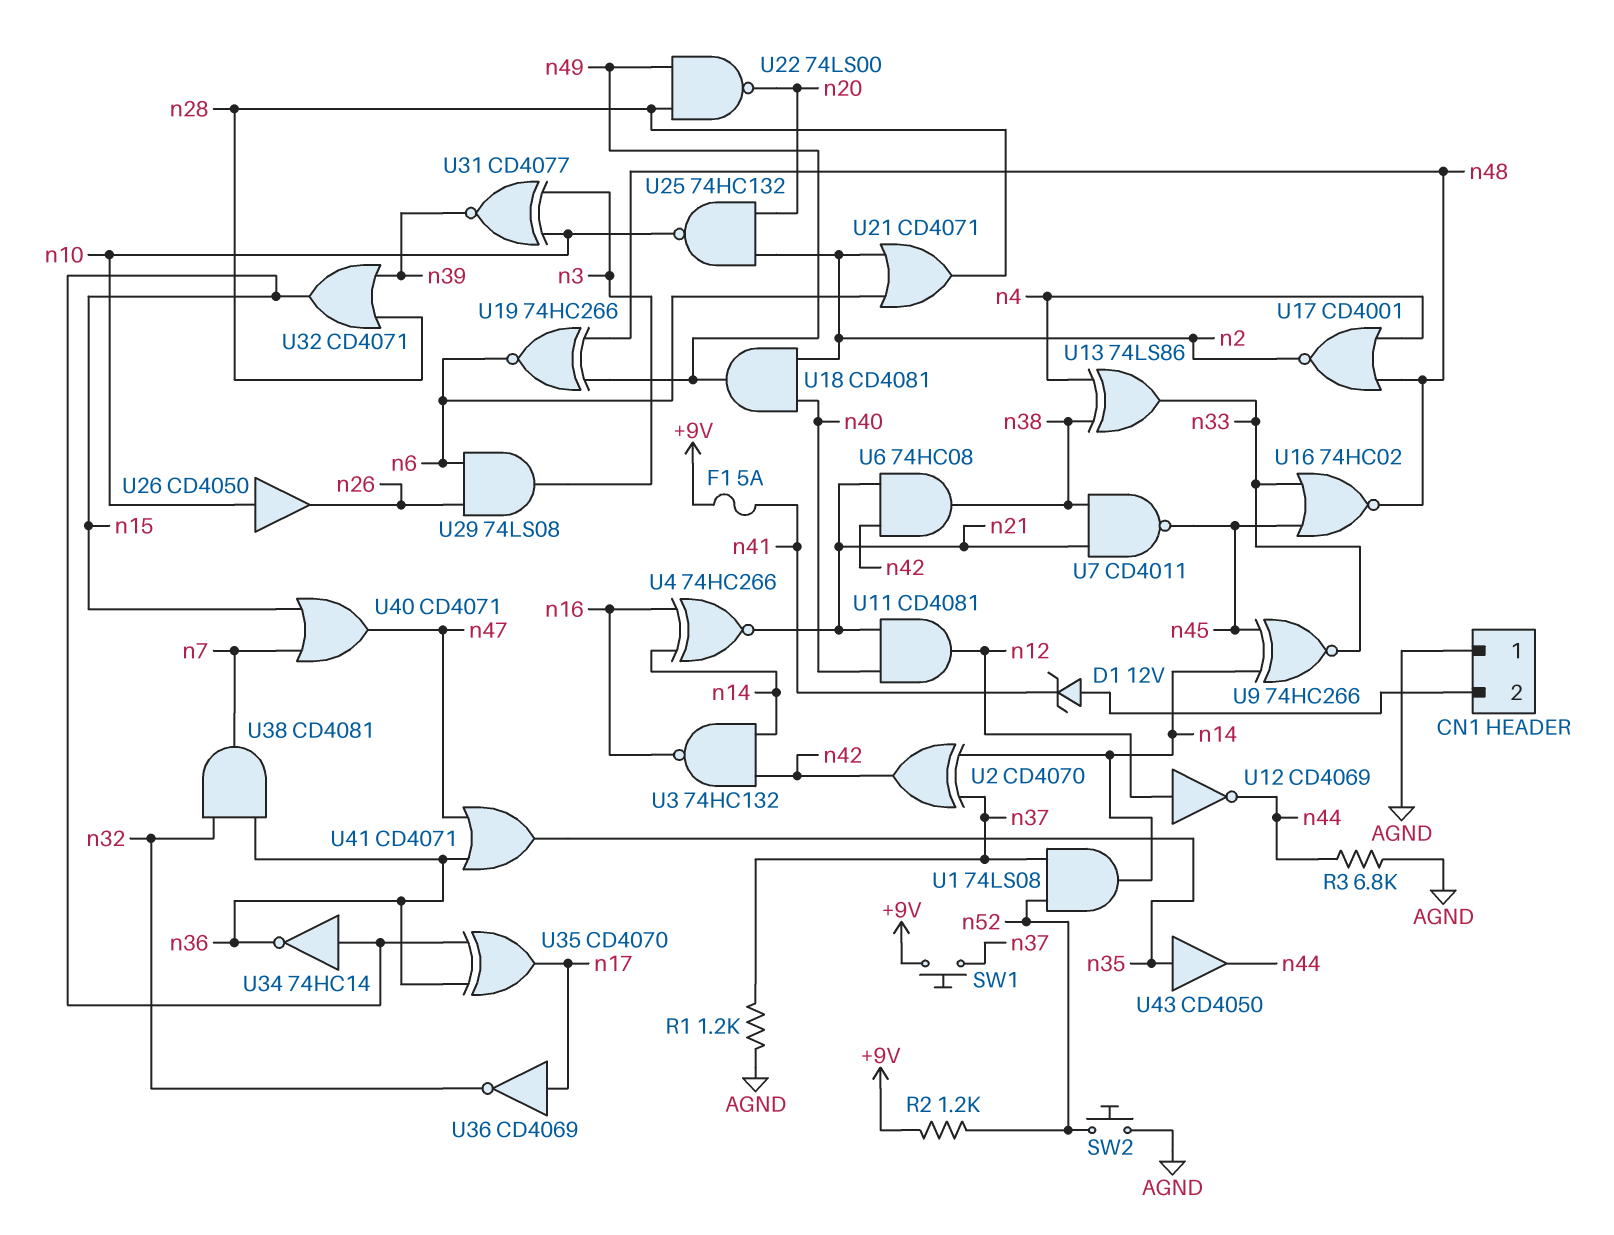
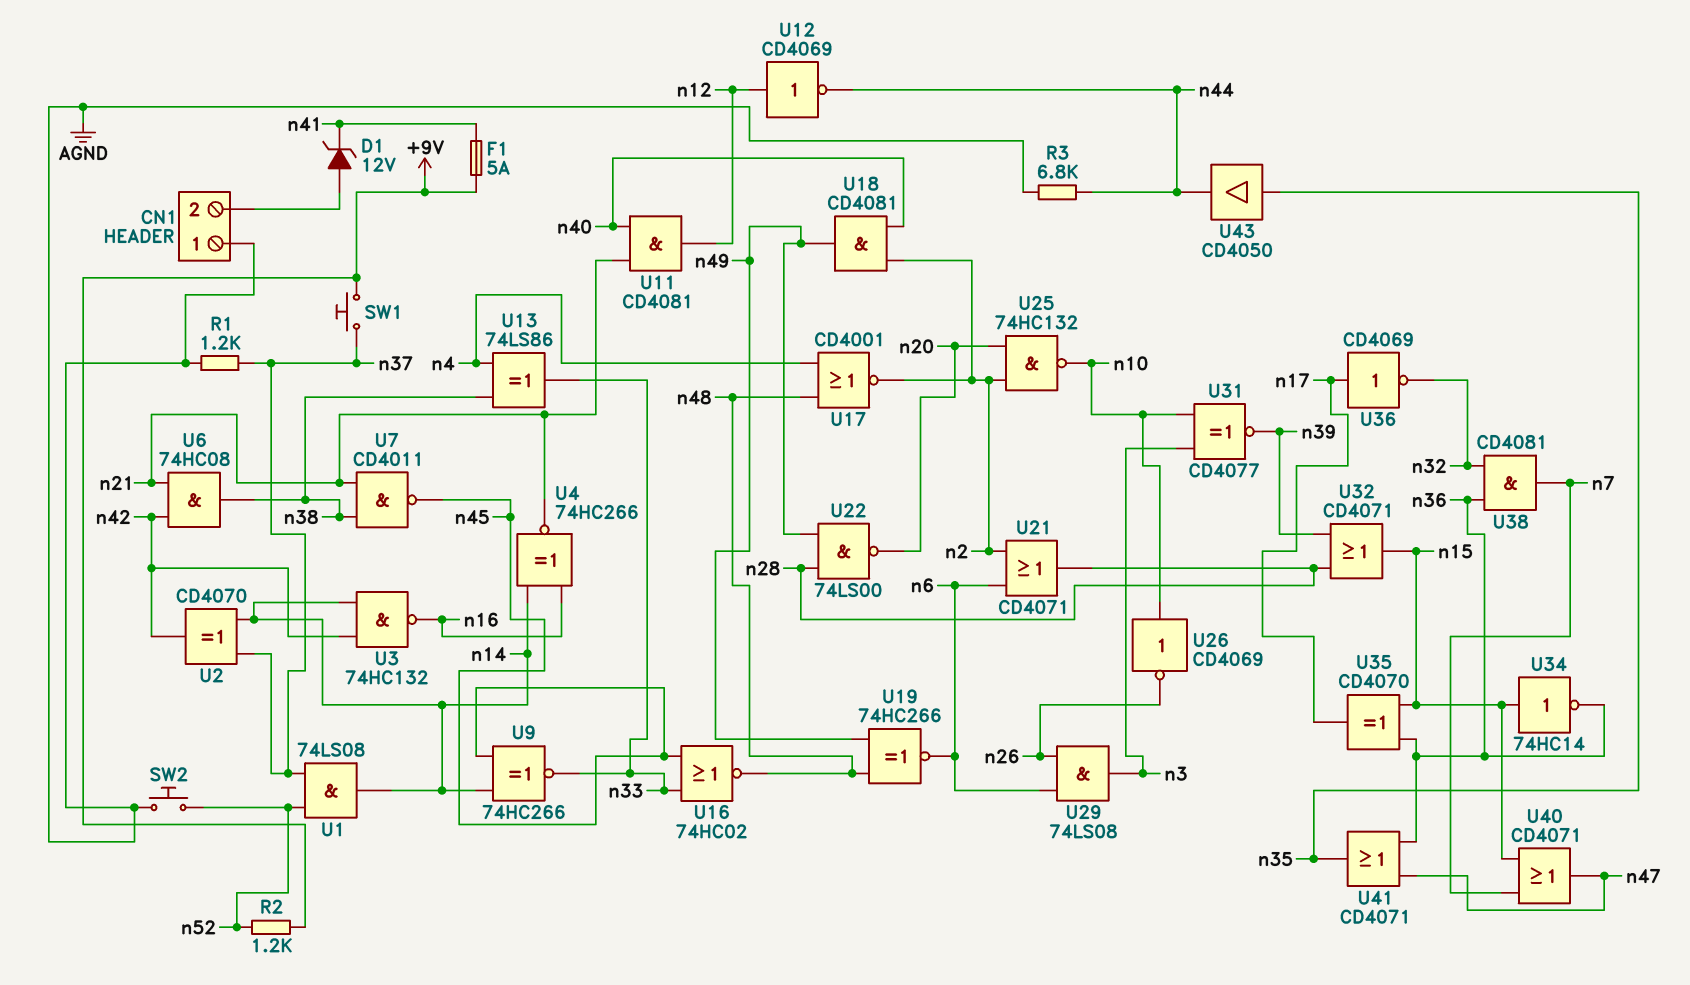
U26: buffer CD4050 (in n10, out n26) -> NOT CD4069 (in n10, out n26)

